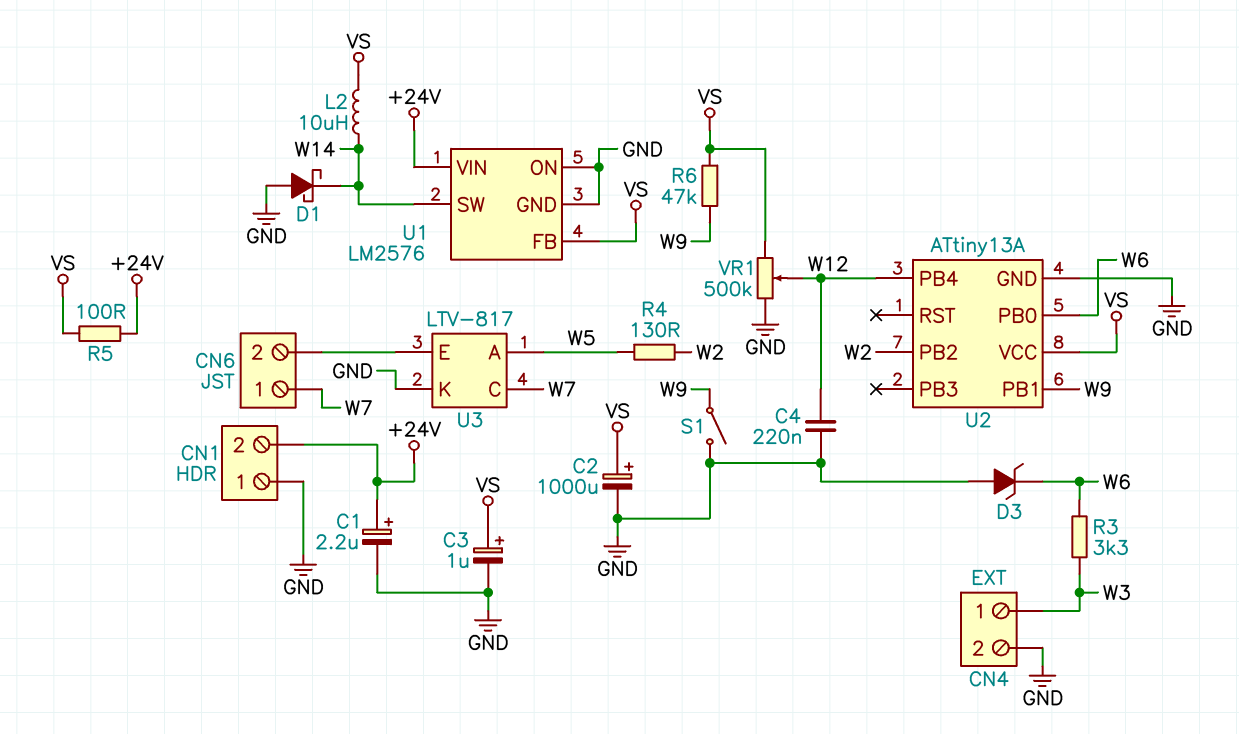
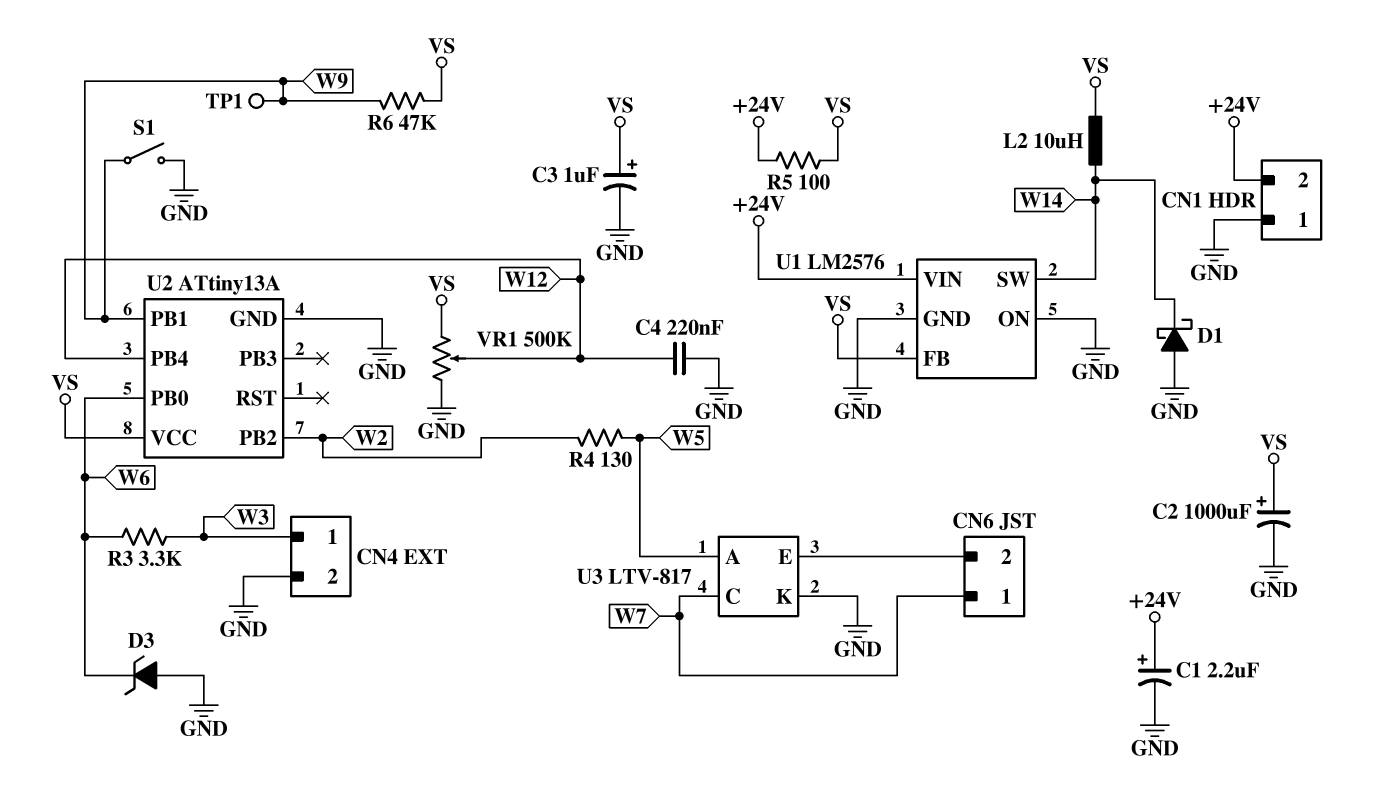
TP1: none -> test point (W9)

